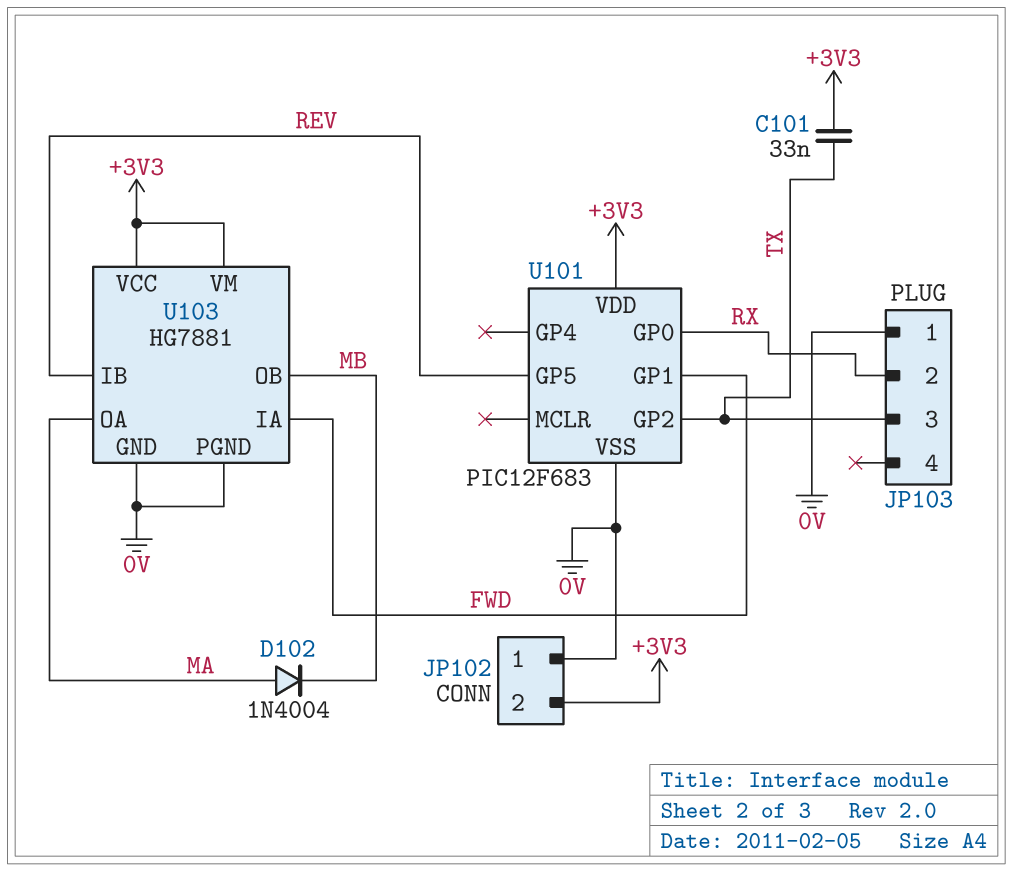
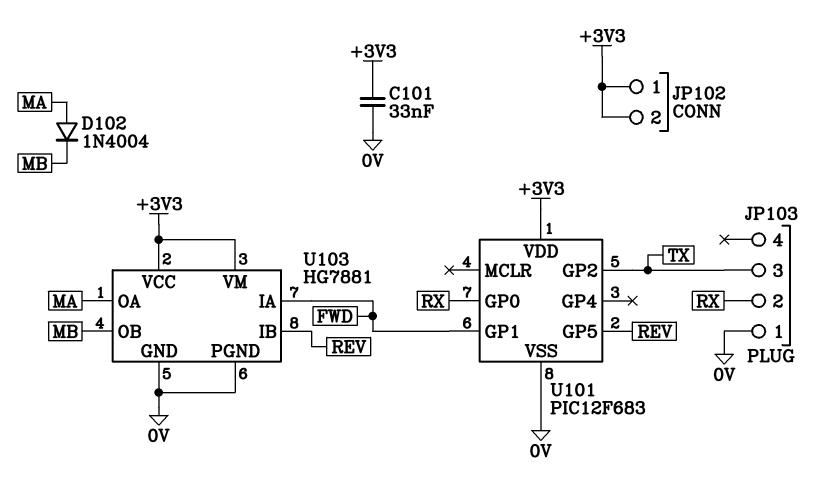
C101: 33nF (+3V3, TX) -> 33nF (+3V3, 0V)
JP102 pin 1: 0V -> +3V3

